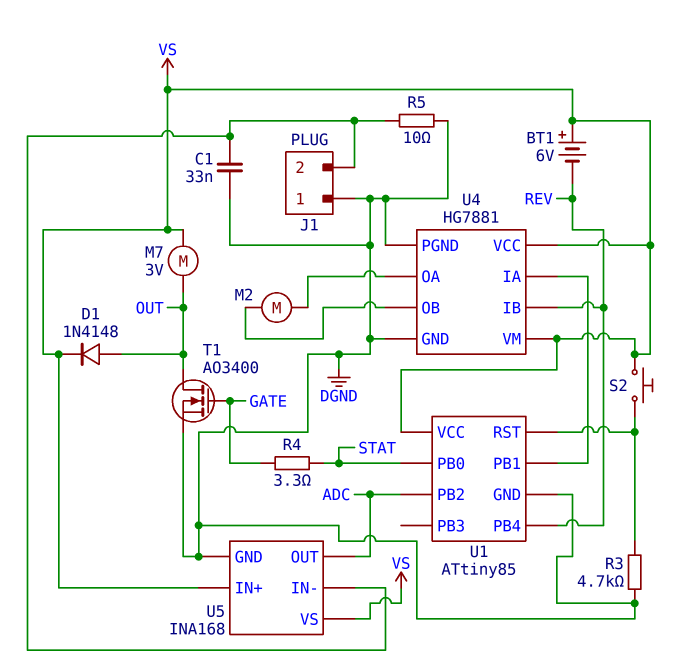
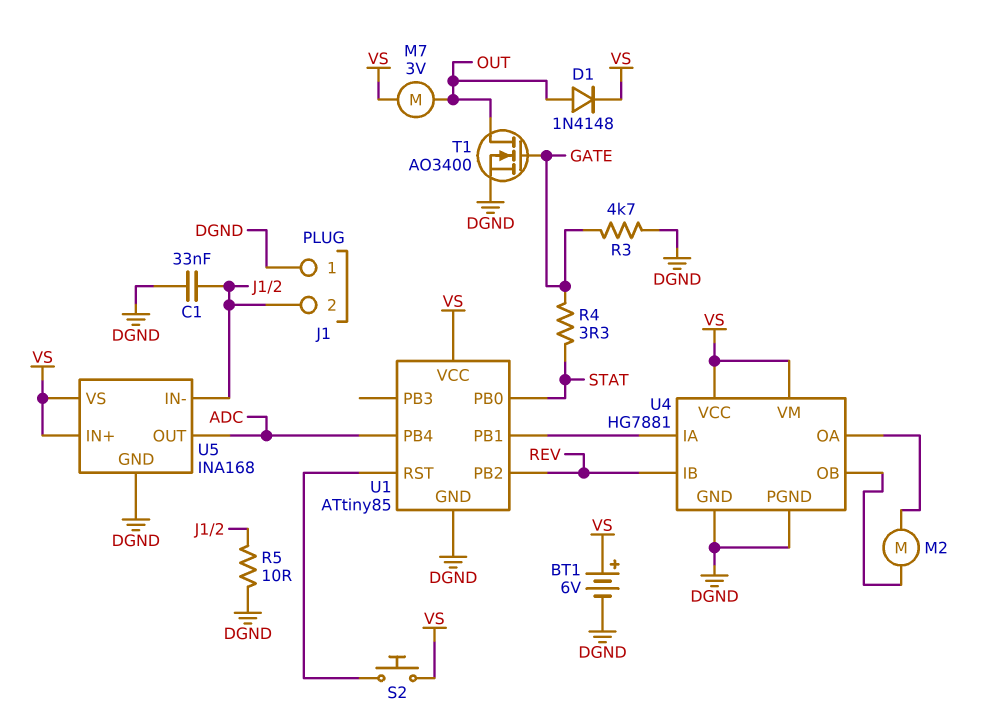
BT1: 6V (plus VS, minus REV) -> 6V (plus VS, minus DGND)
R3: 4.7k (DGND, U1/RST) -> 4.7k (DGND, GATE)
U1 pin PB2: ADC -> REV
U1 pin PB4: REV -> ADC

